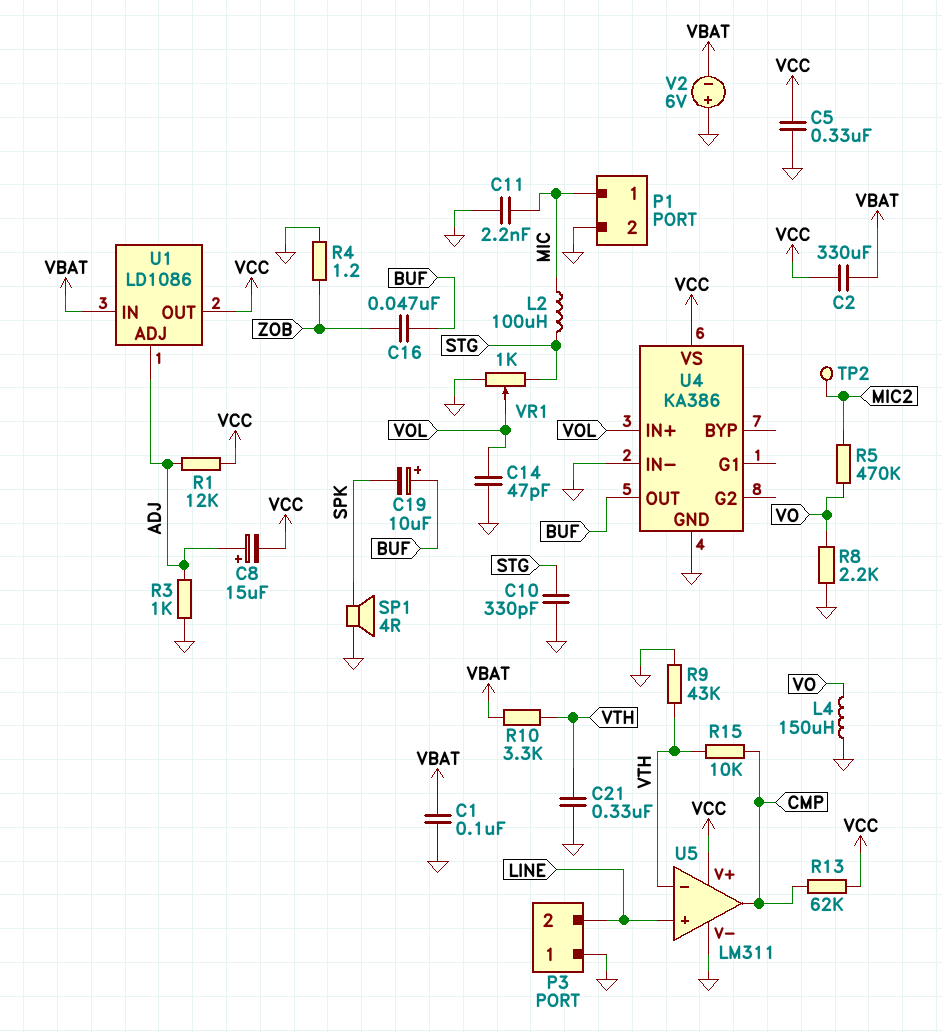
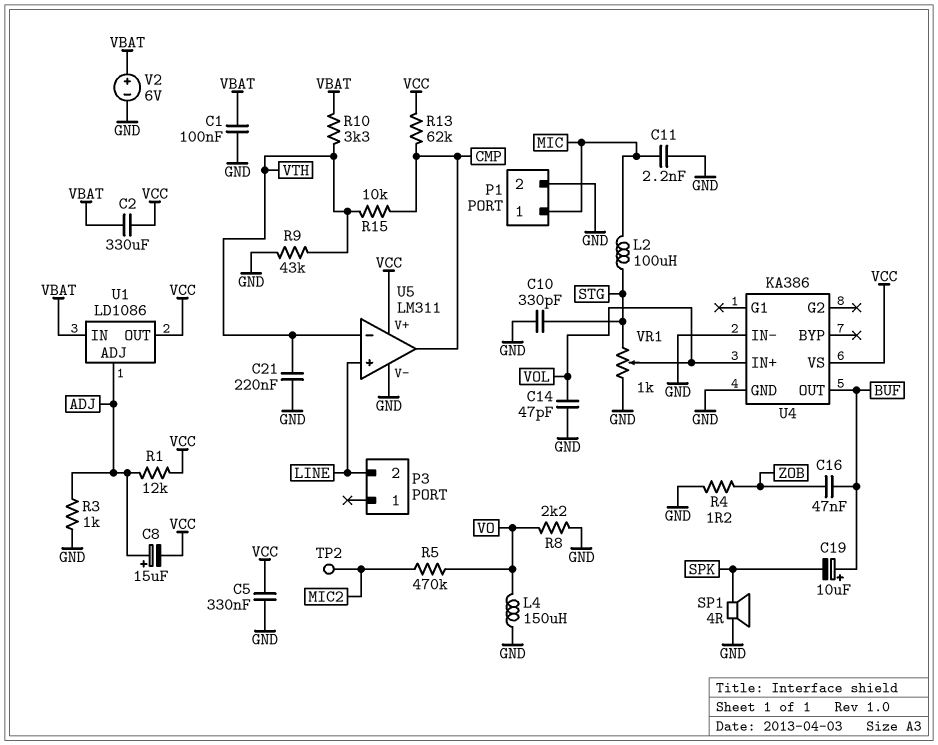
C21: 330nF (GND, VTH) -> 220nF (GND, VTH)
P3 pin 1: GND -> none
V2: 6V (plus GND, minus VBAT) -> 6V (plus VBAT, minus GND)

